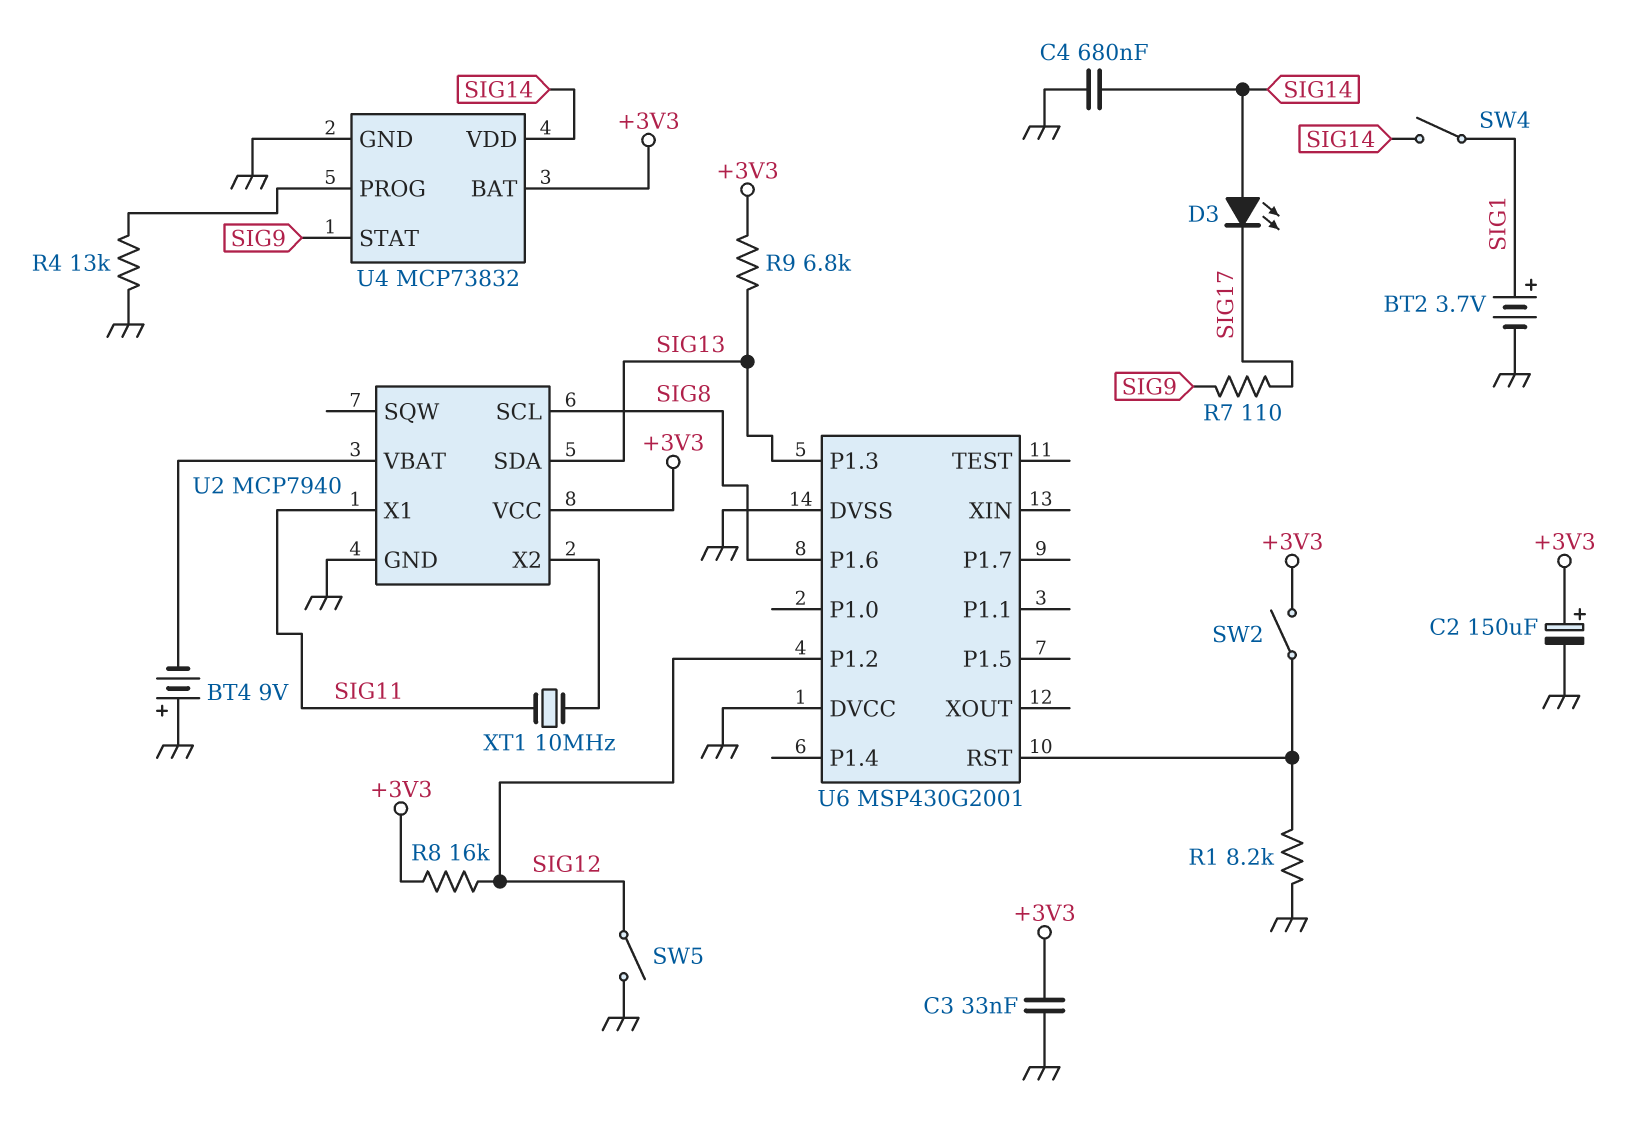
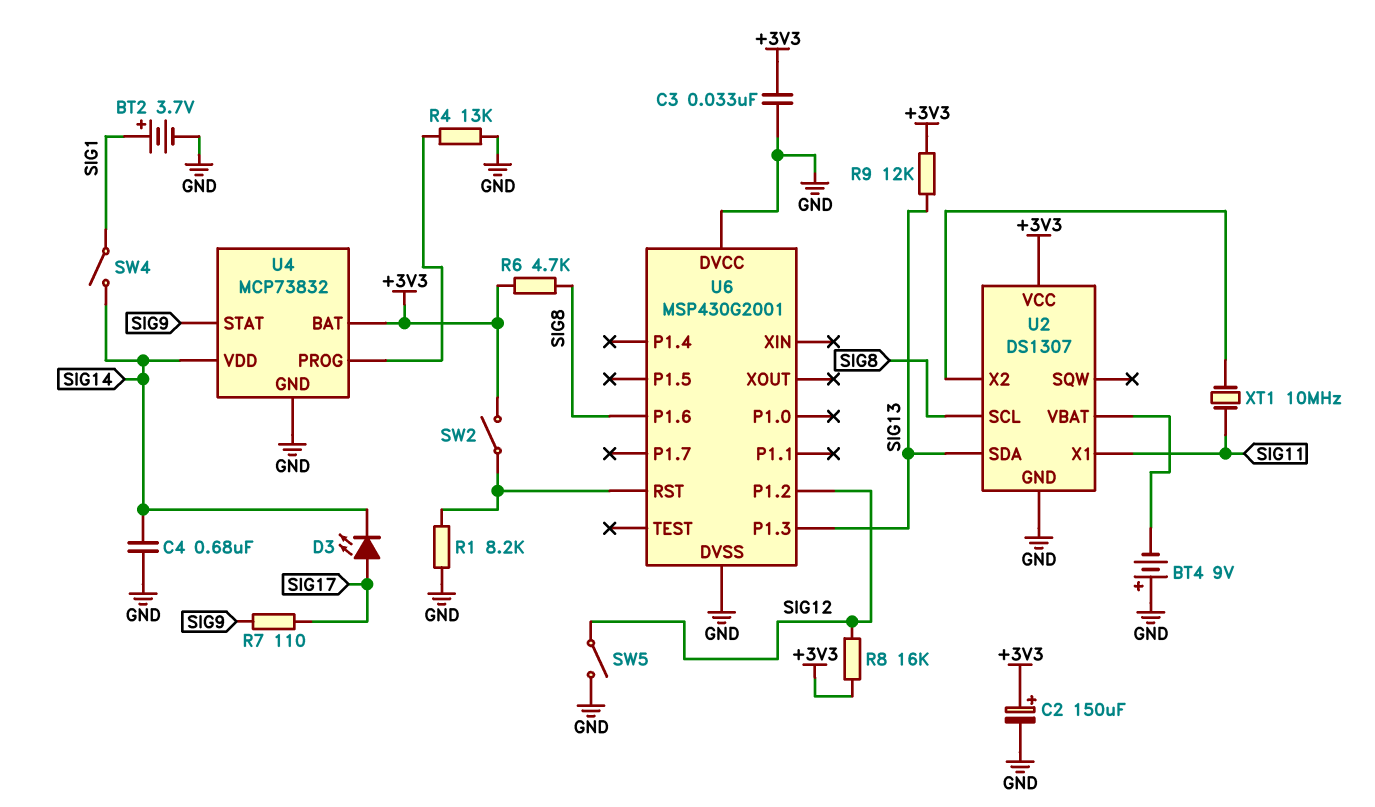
D3: LED (A SIG14, K SIG17) -> LED (A SIG17, K SIG14)
R6: none -> 4.7k (+3V3, SIG8)
R9: 6.8k (+3V3, SIG13) -> 12k (+3V3, SIG13)
U2: MCP7940 -> DS1307

